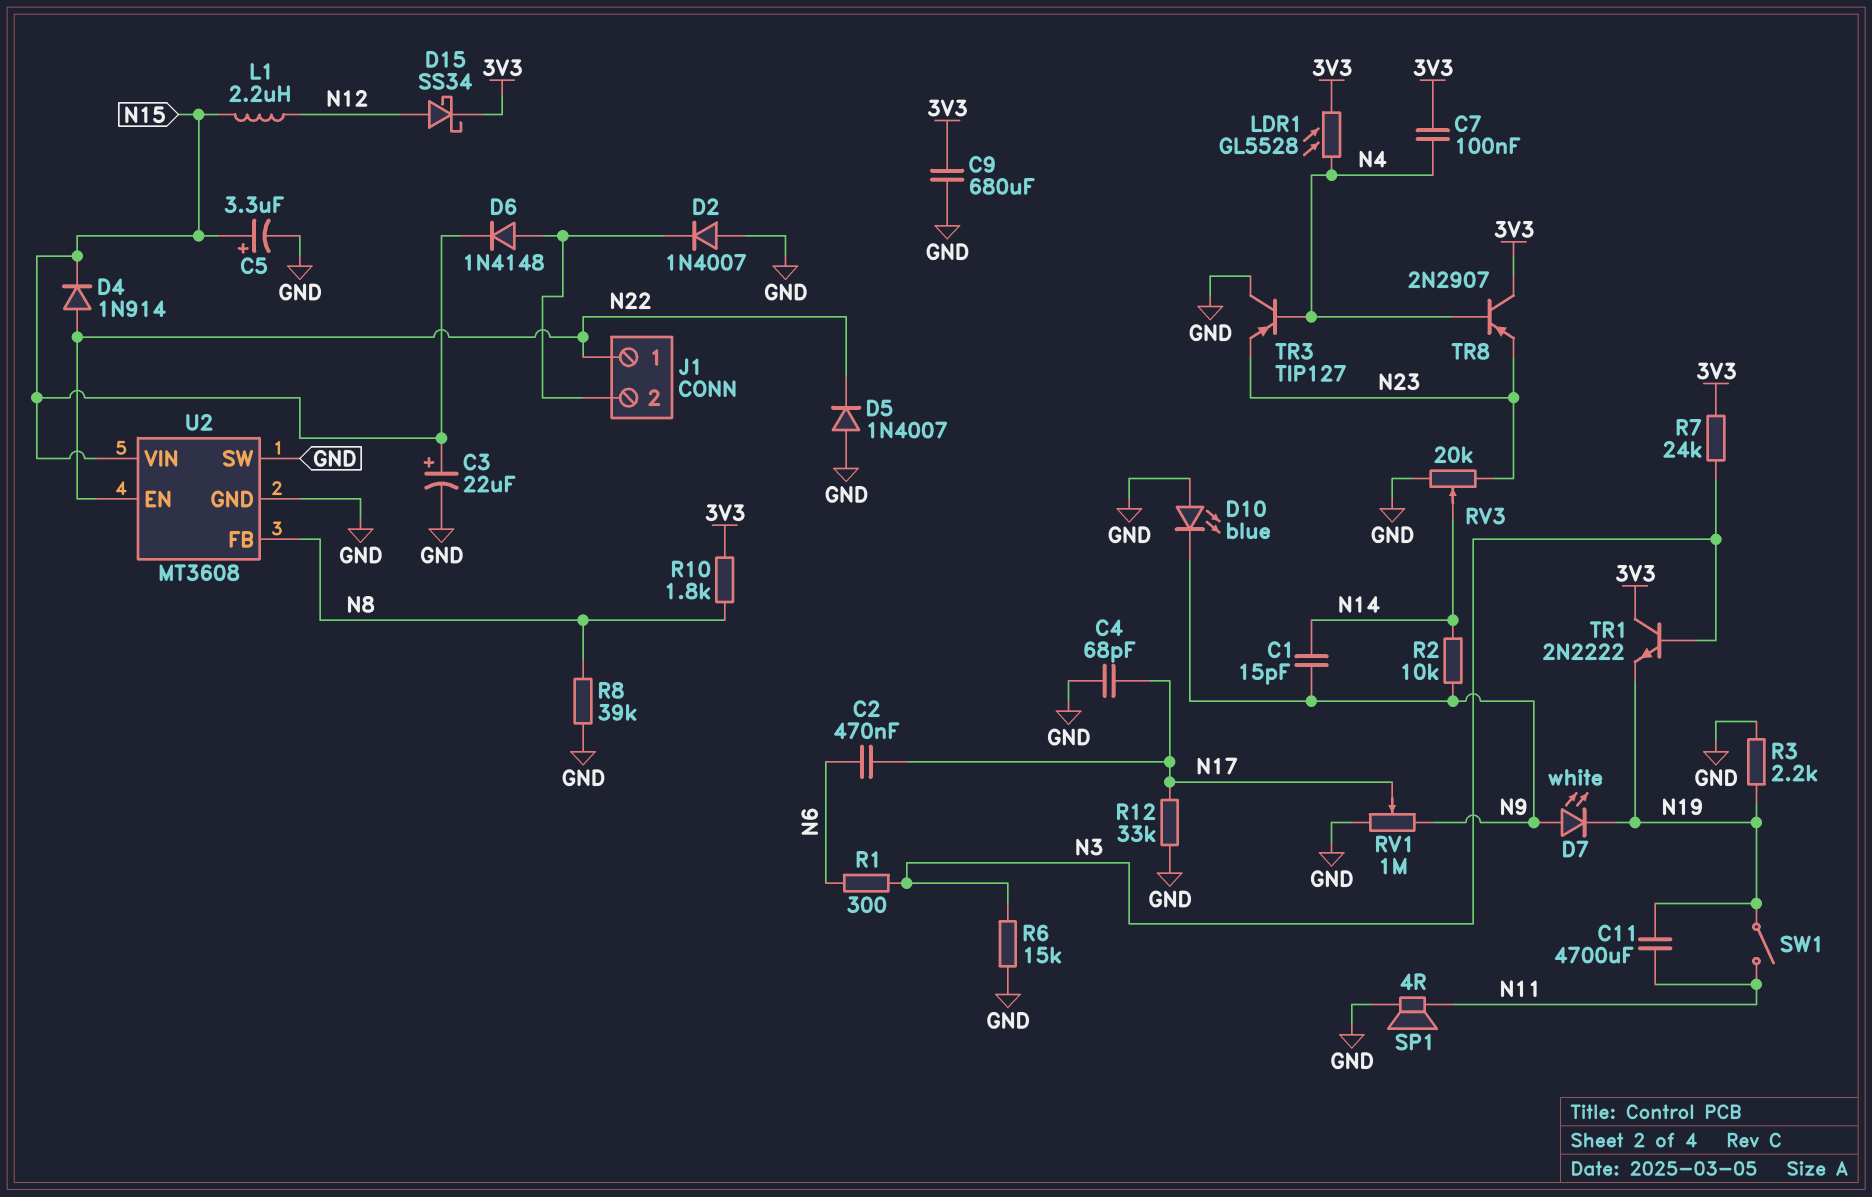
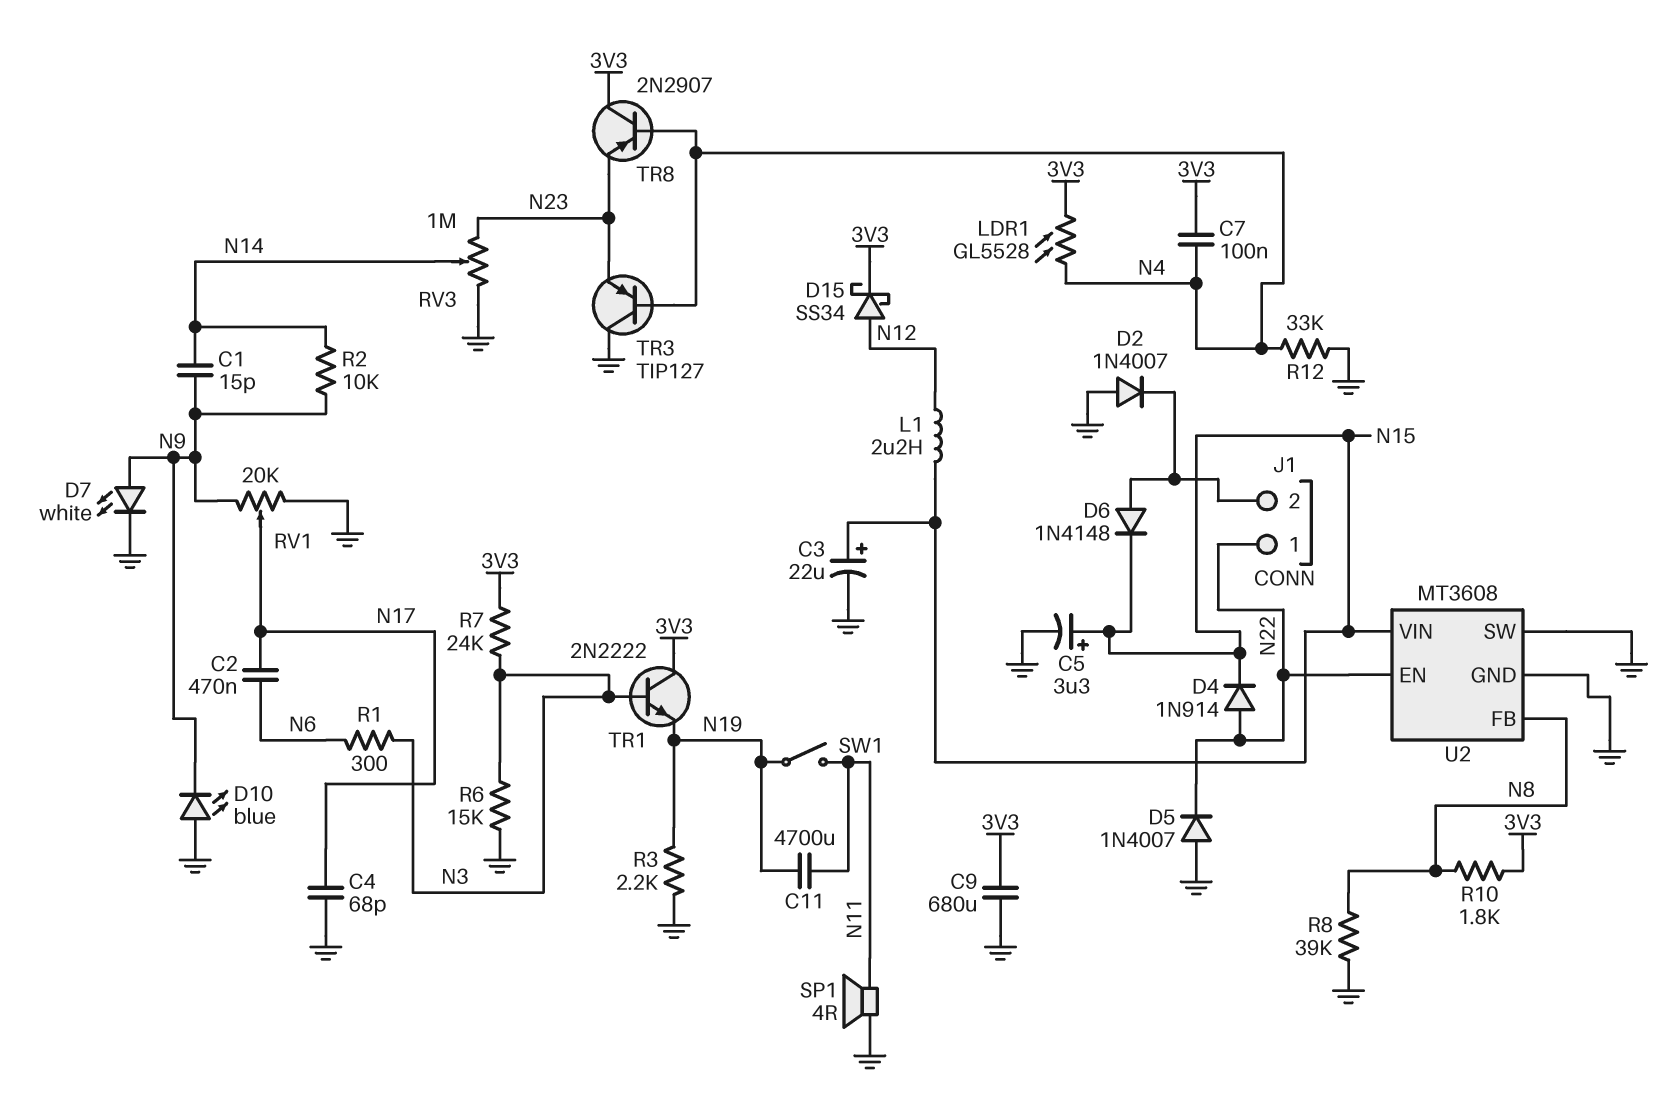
D7: LED white (A N9, K N19) -> LED white (A N9, K GND)
R12: 33k (GND, N17) -> 33k (GND, N4)
RV1: 1M (GND, N9, wiper N17) -> 20k (GND, N9, wiper N17)
RV3: 20k (GND, N23, wiper N14) -> 1M (GND, N23, wiper N14)

